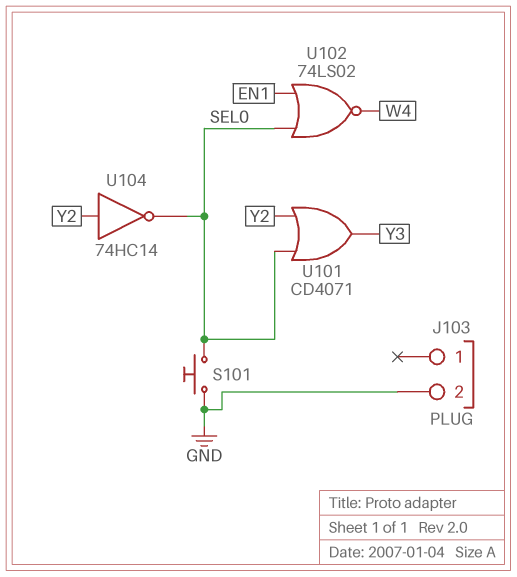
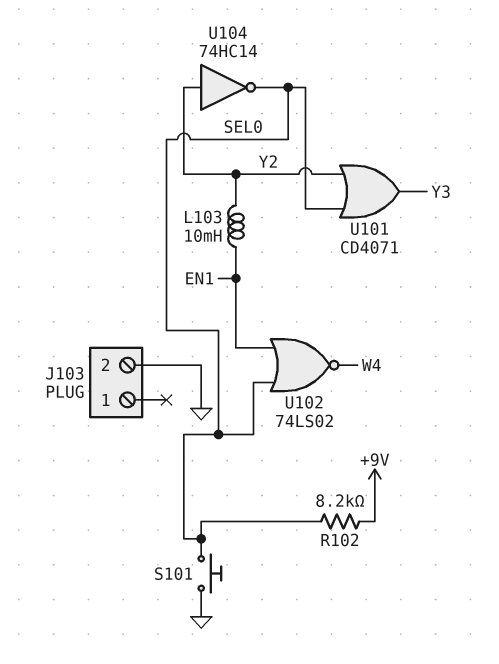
L103: none -> 10mH (EN1, Y2)
R102: none -> 8.2k (+9V, SEL0)

